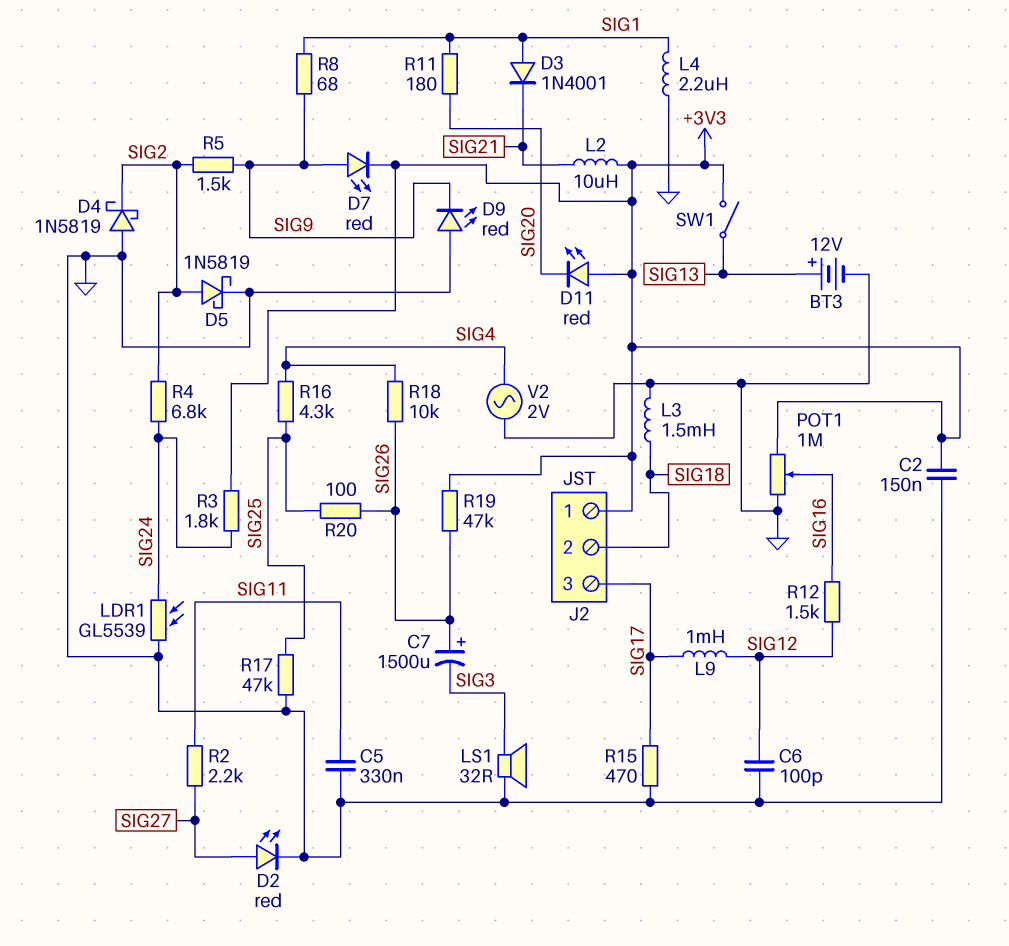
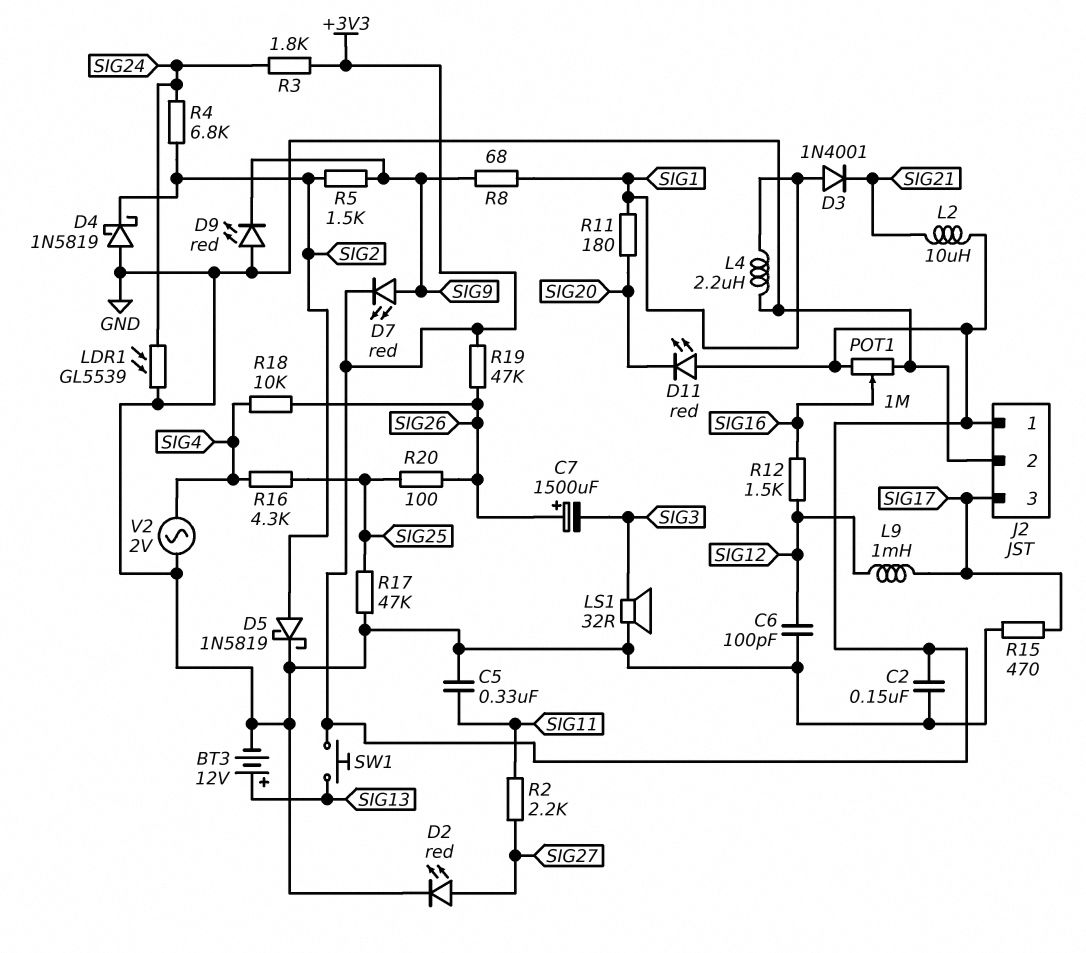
J2 pin 2: SIG18 -> GND
L3: 1.5mH (GND, SIG18) -> none
SW1: switch (+3V3, SIG13) -> button (+3V3, SIG13)

